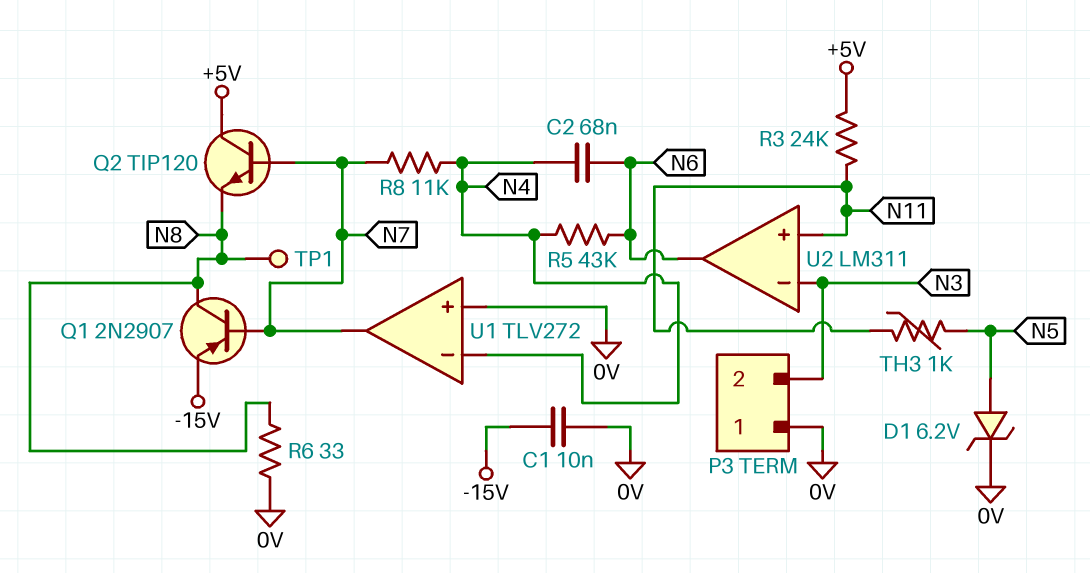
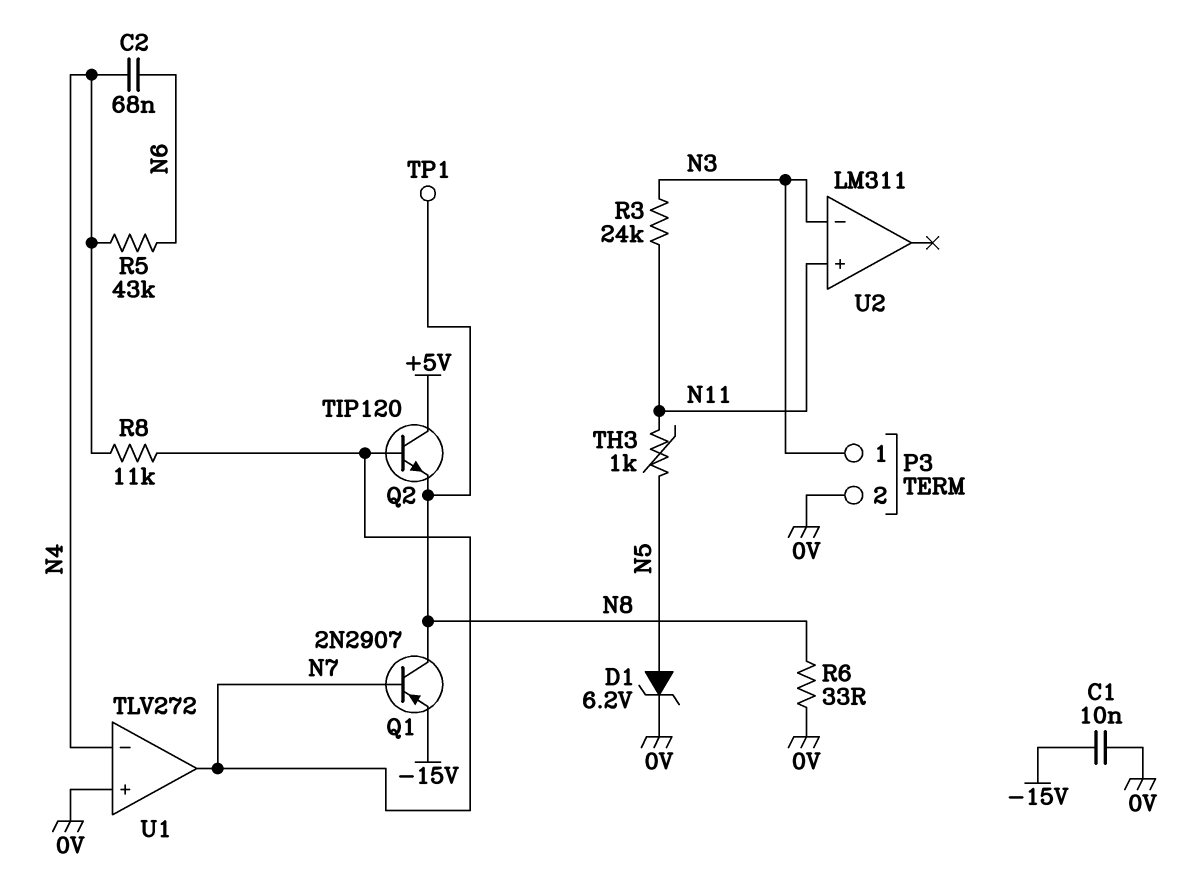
P3 pin 1: 0V -> N3
P3 pin 2: N3 -> 0V
R3: 24k (+5V, N11) -> 24k (N3, N11)
U2 pin out: N6 -> none

